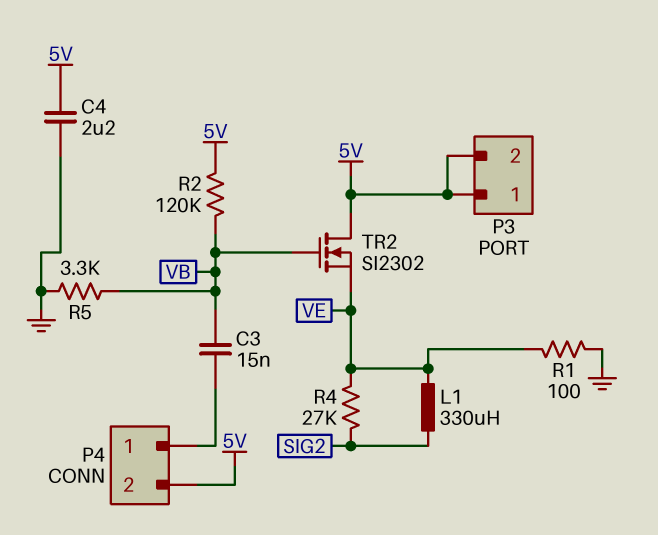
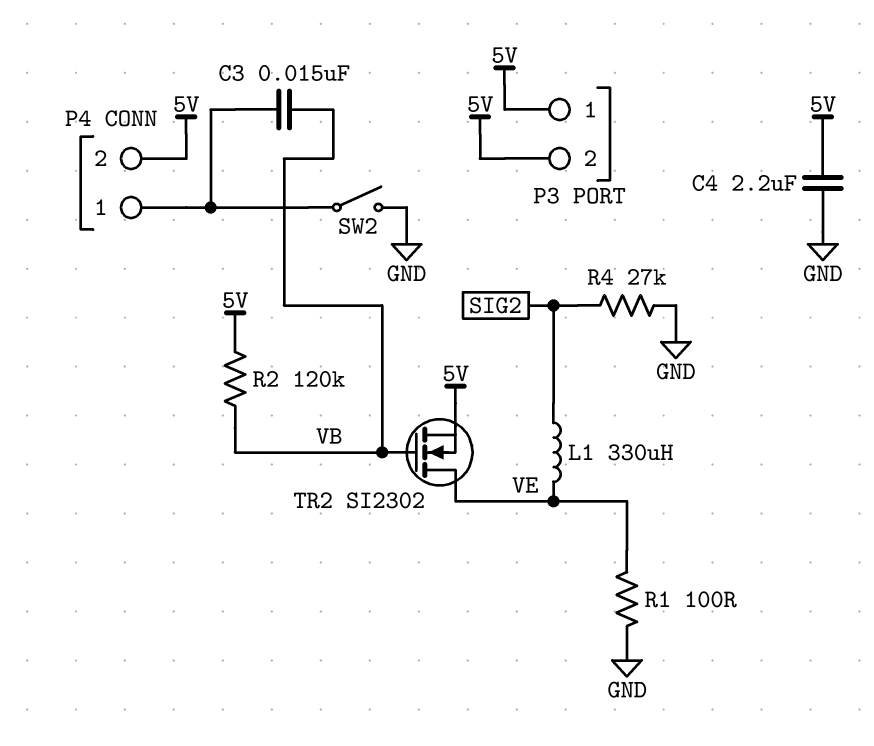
R4: 27k (SIG2, VE) -> 27k (GND, SIG2)
R5: 3.3k (GND, VB) -> none
SW2: none -> switch (GND, P4/1)
TR2: NMOS SI2302 (G VB, D 5V, S VE) -> NMOS SI2302 (G VB, D VE, S 5V)

